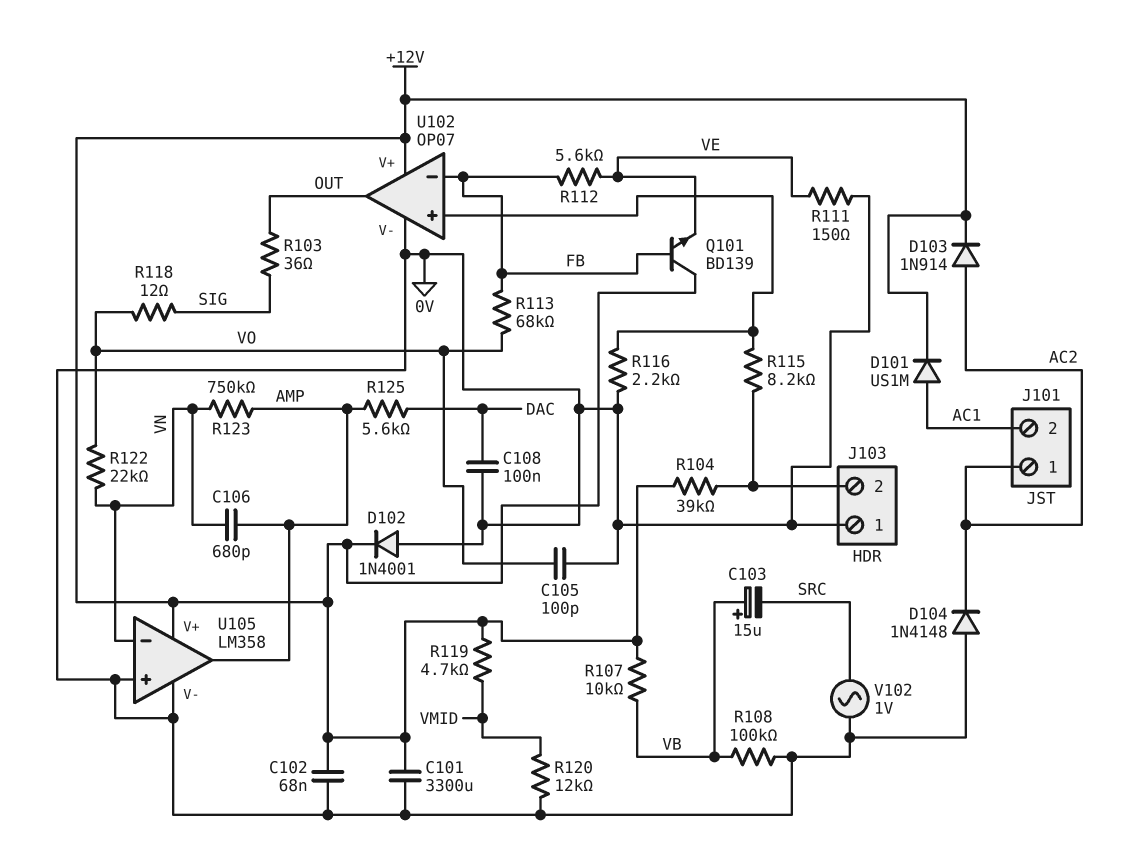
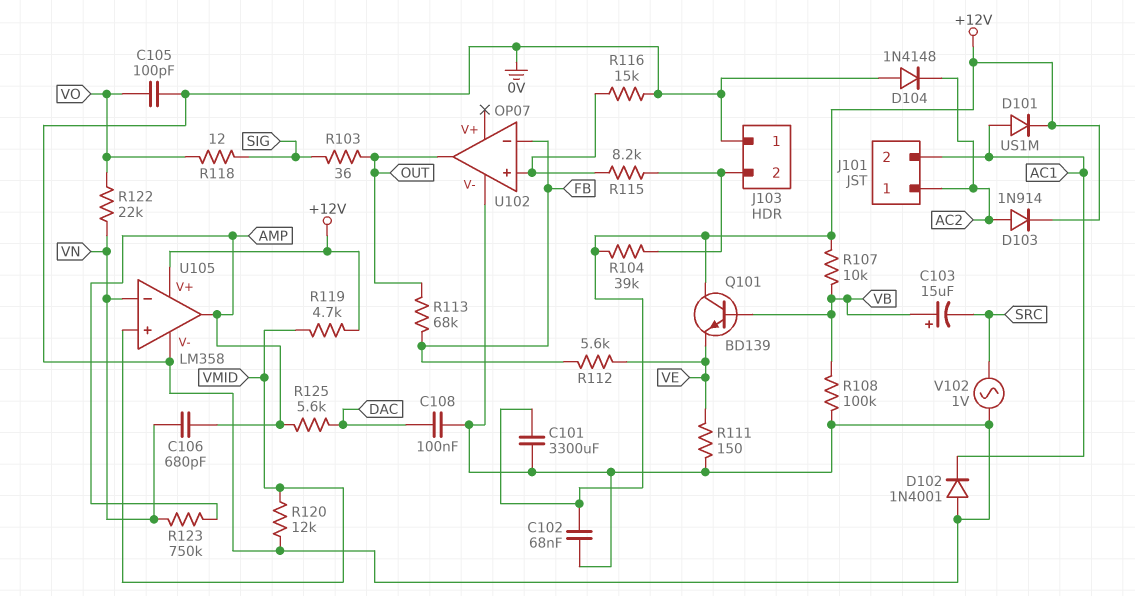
D102: diode 1N4001 (A 0V, K +12V) -> diode 1N4001 (A 0V, K AC1)
Q101: NPN BD139 (B FB, C +12V, E VE) -> NPN BD139 (B VB, C +12V, E VE)
R113: 68k (FB, VO) -> 68k (FB, OUT)
R116: 2.2k (0V, U102/in+) -> 15k (0V, U102/in+)
U102 pin V+: +12V -> none
U105 pin in+: 0V -> VMID

